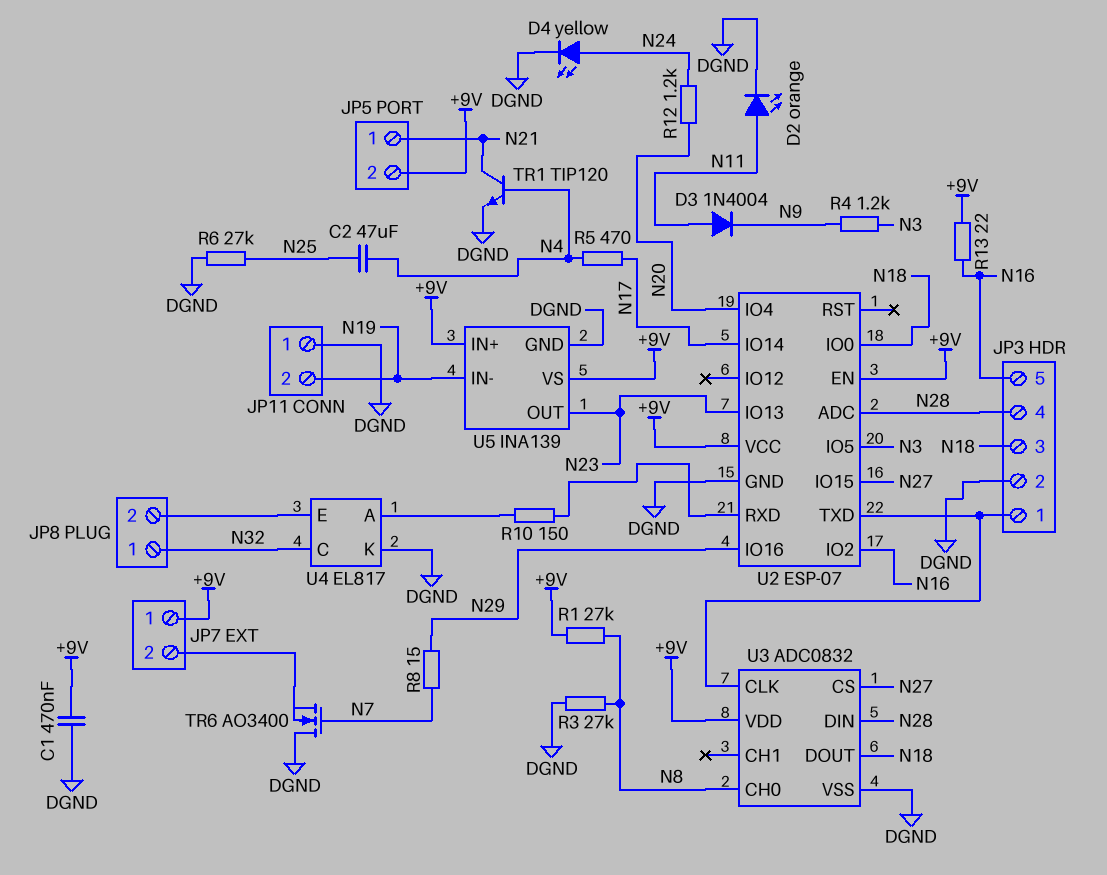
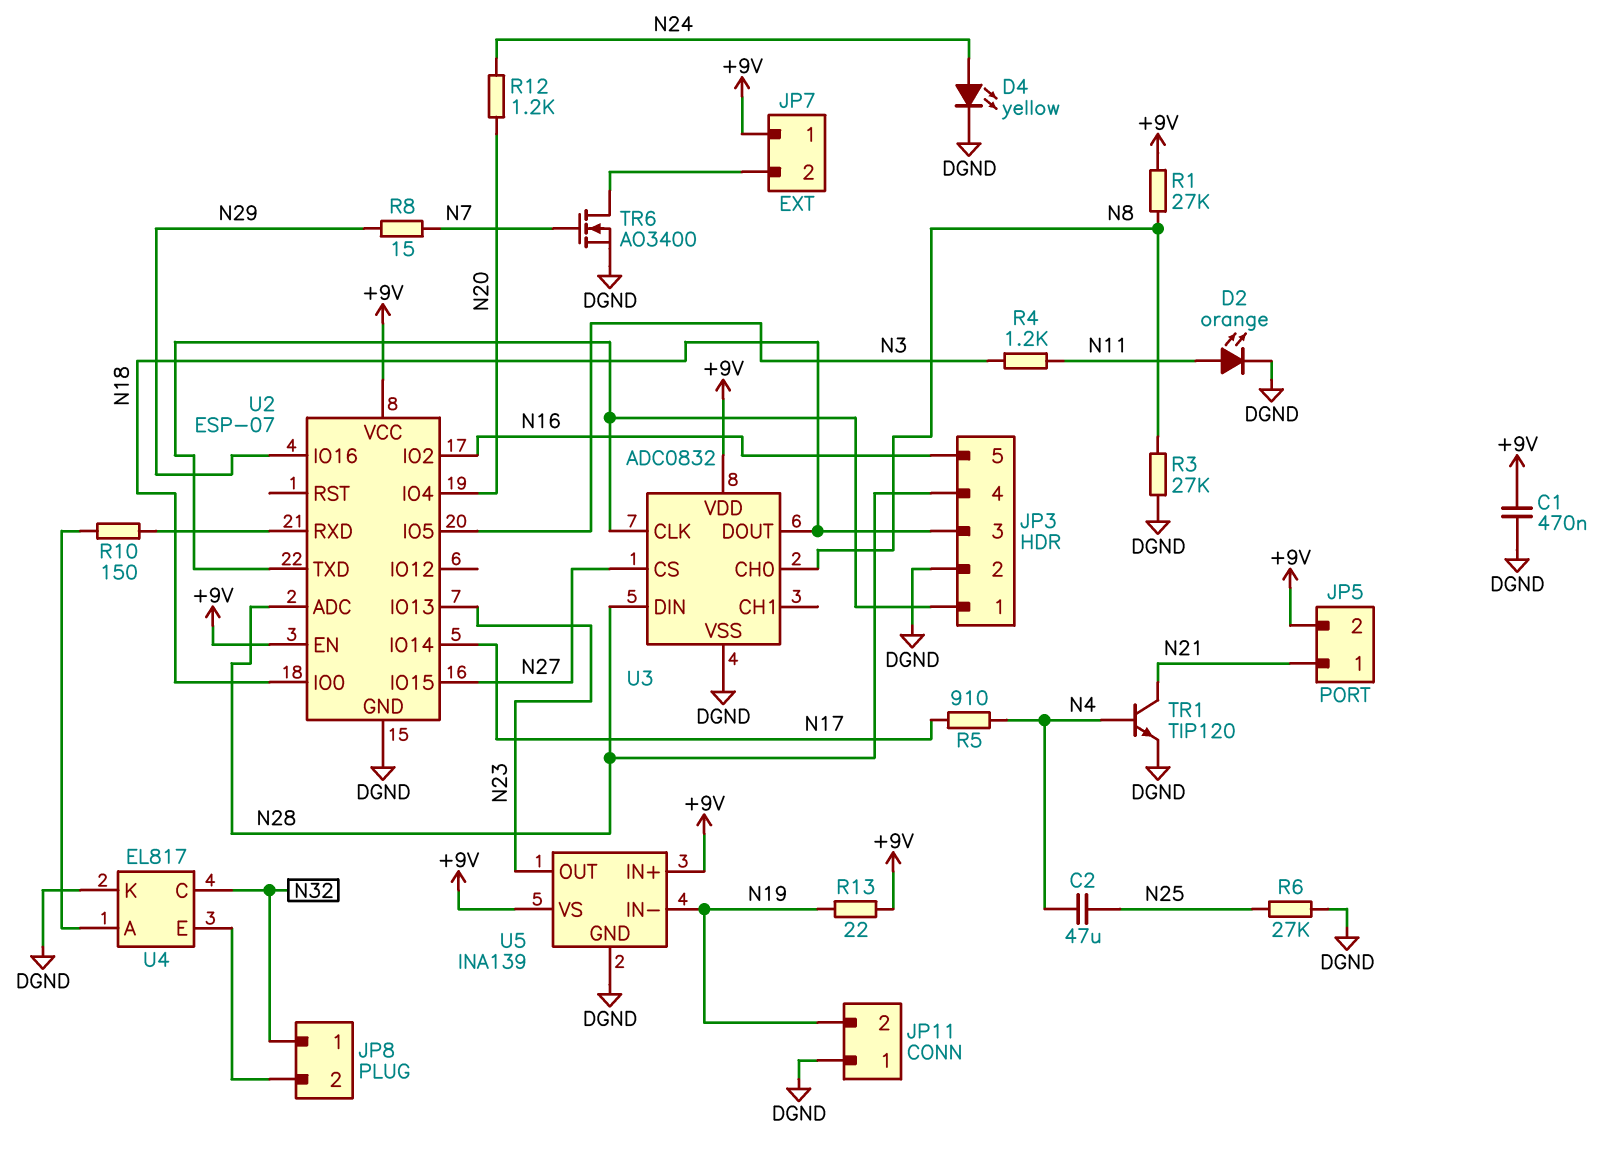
D3: diode 1N4004 (A N11, K N9) -> none
R4: 1.2k (N3, N9) -> 1.2k (N3, N11)
R5: 470 (N4, N17) -> 910 (N4, N17)
R13: 22 (+9V, N16) -> 22 (+9V, N19)
TR6: NMOS AO3400 (G N7, D DGND, S JP7/2) -> NMOS AO3400 (G N7, D JP7/2, S DGND)

